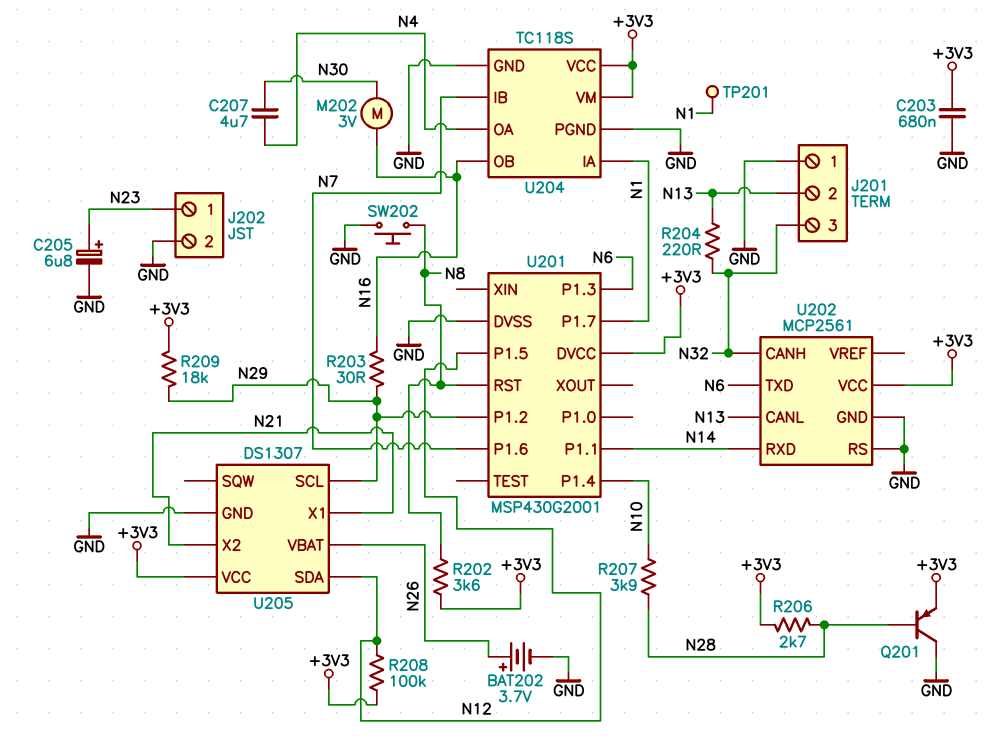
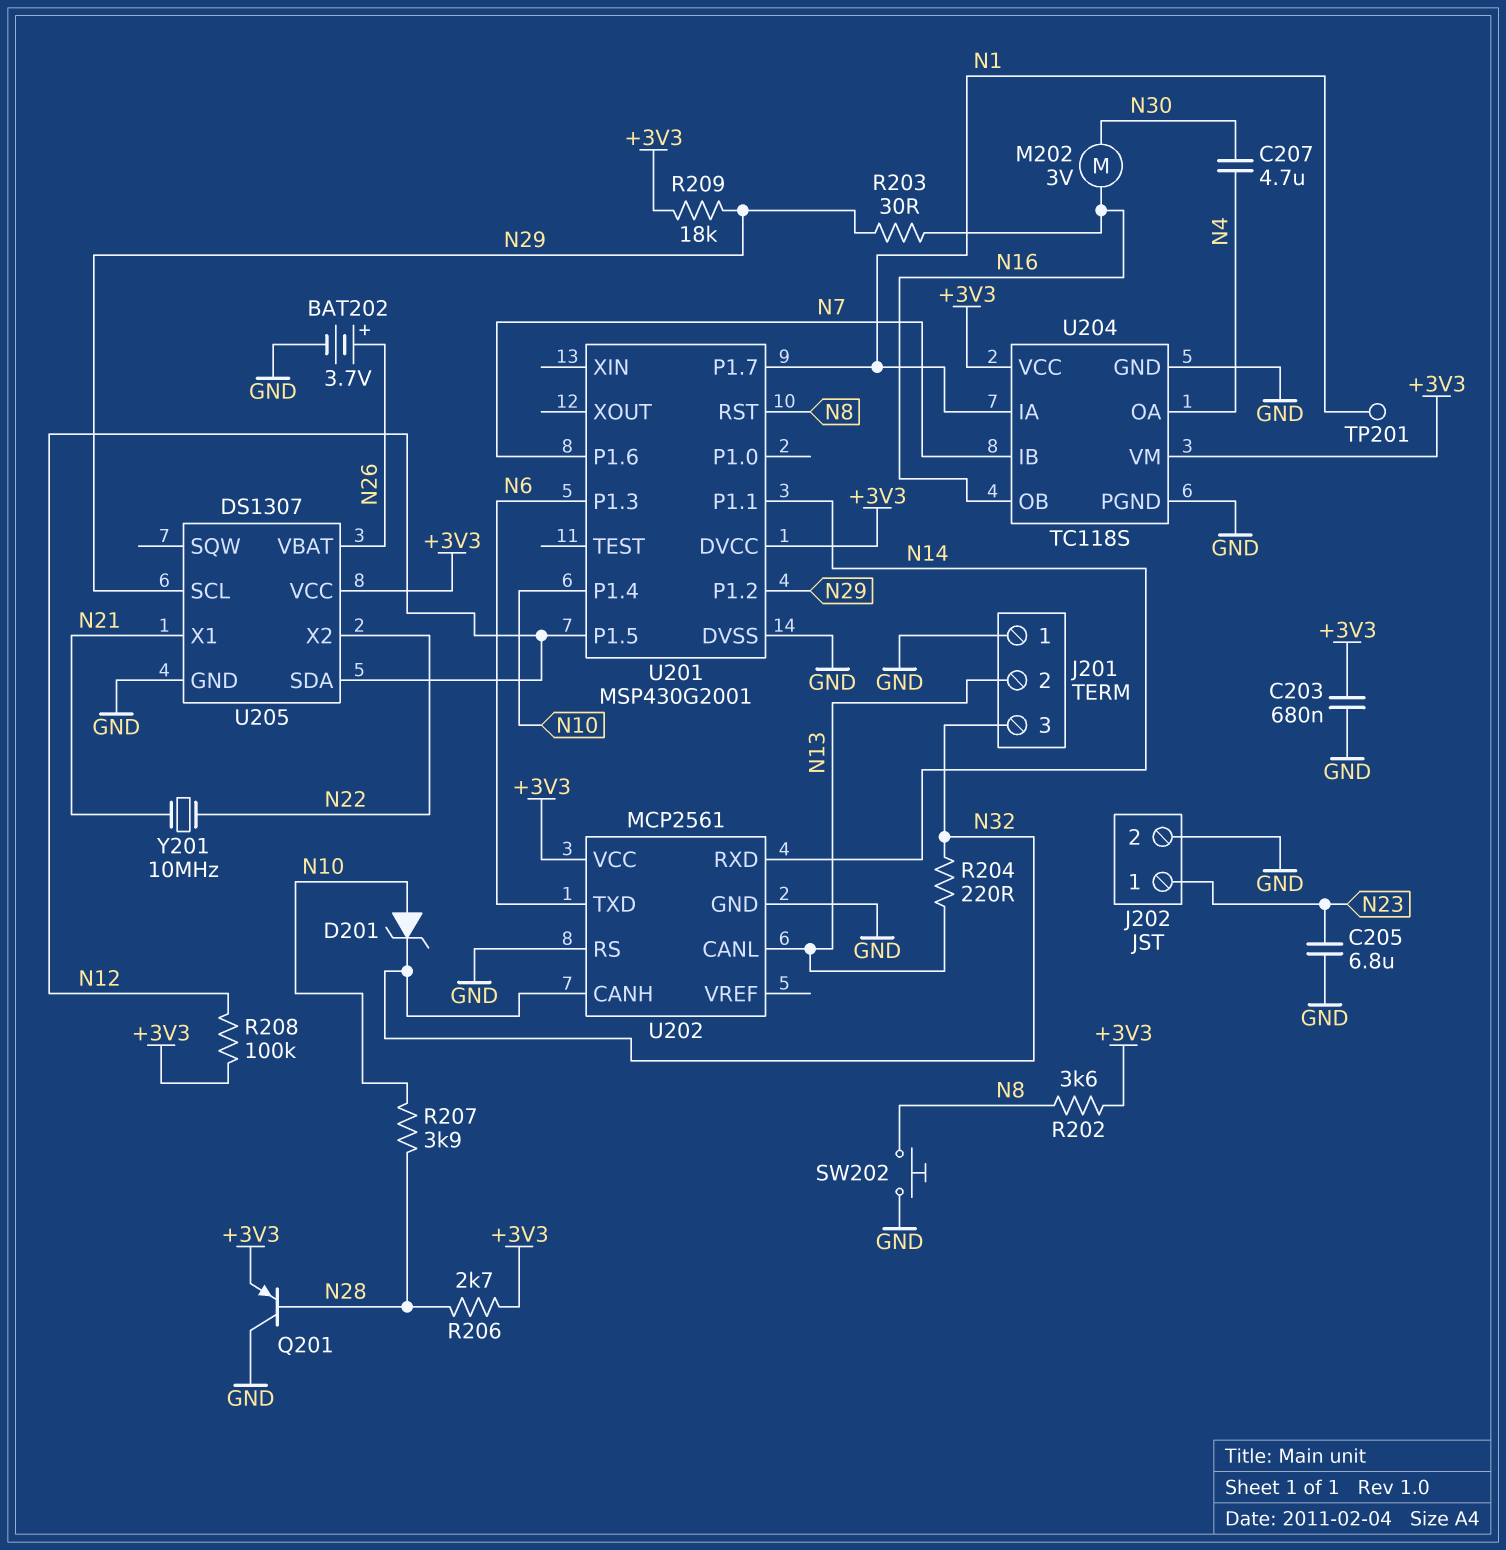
C205: 6.8uF (plus N23, minus GND) -> 6.8uF (GND, N23)
D201: none -> zener (A N10, K N32)
U205 pin X2: N21 -> N22
Y201: none -> 10MHz (N21, N22)

